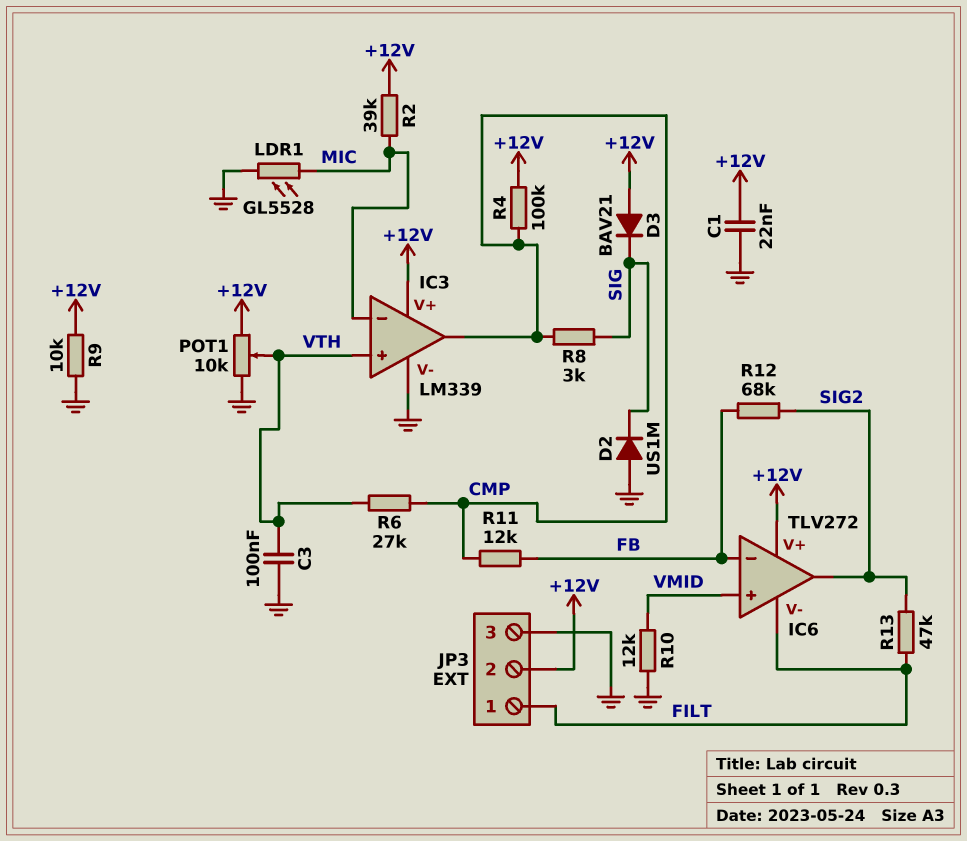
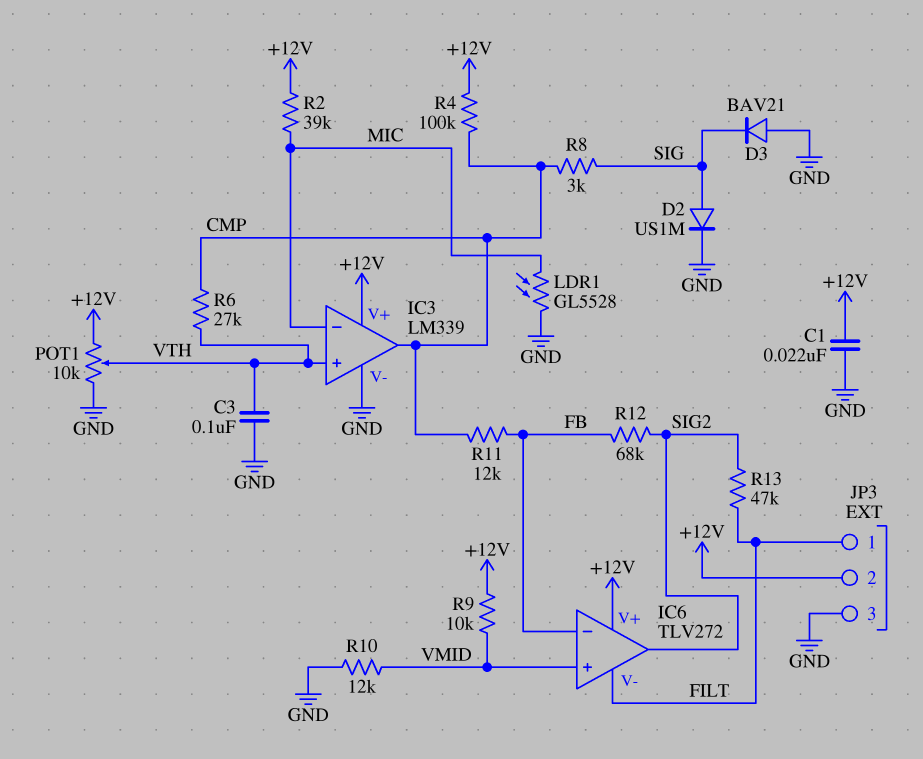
D2: diode US1M (A GND, K SIG) -> diode US1M (A SIG, K GND)
D3: diode BAV21 (A +12V, K SIG) -> diode BAV21 (A GND, K SIG)
R9: 10k (+12V, GND) -> 10k (+12V, VMID)

